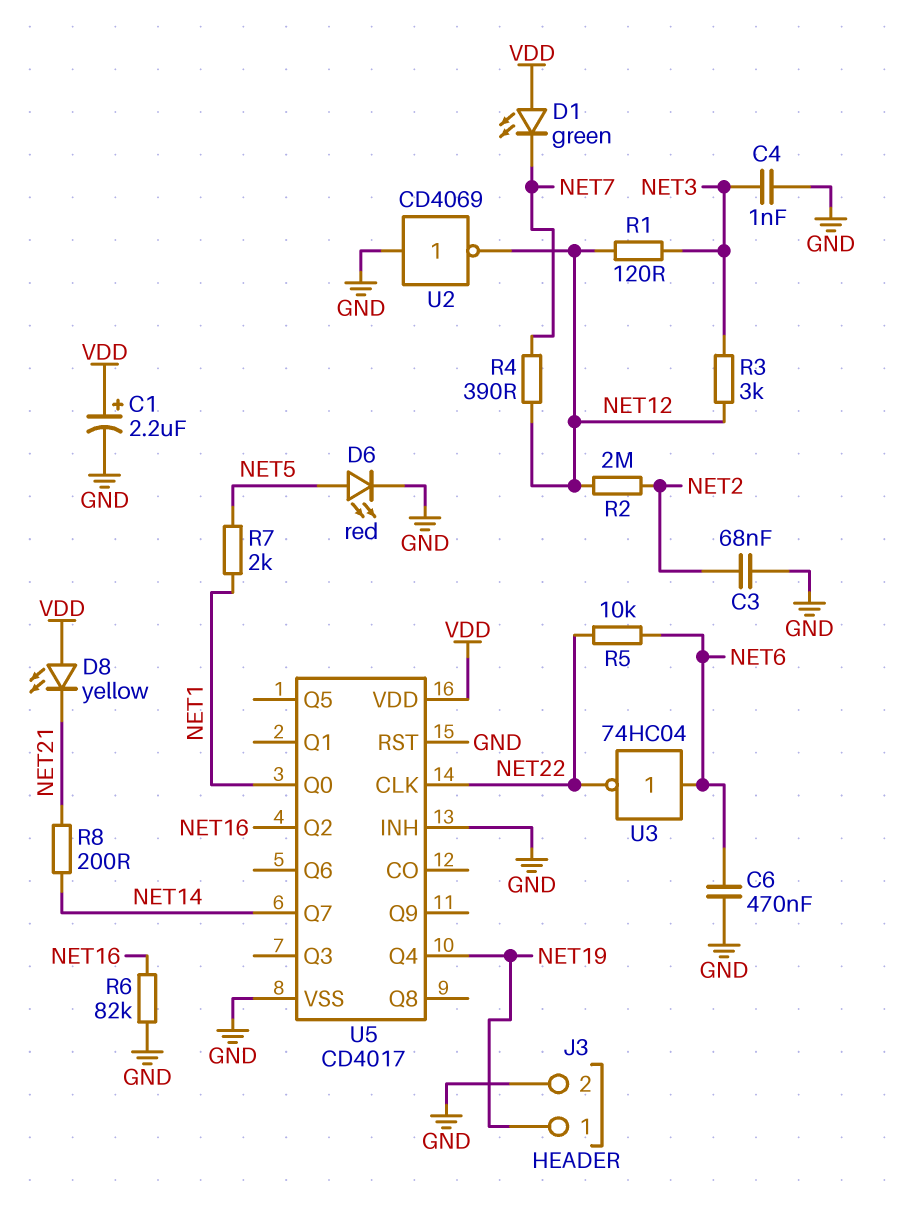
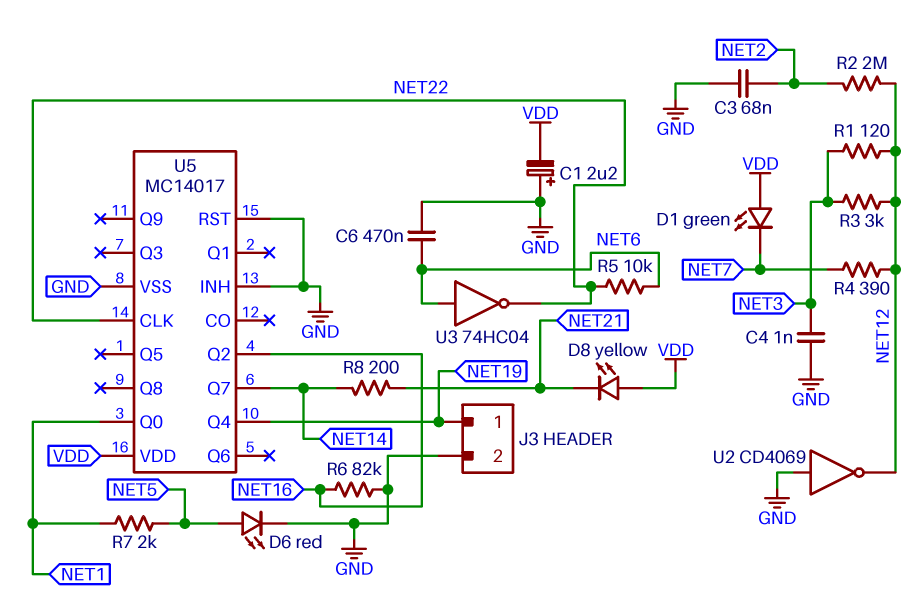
C1: 2.2uF (plus VDD, minus GND) -> 2.2uF (plus GND, minus VDD)
U5: CD4017 -> MC14017

